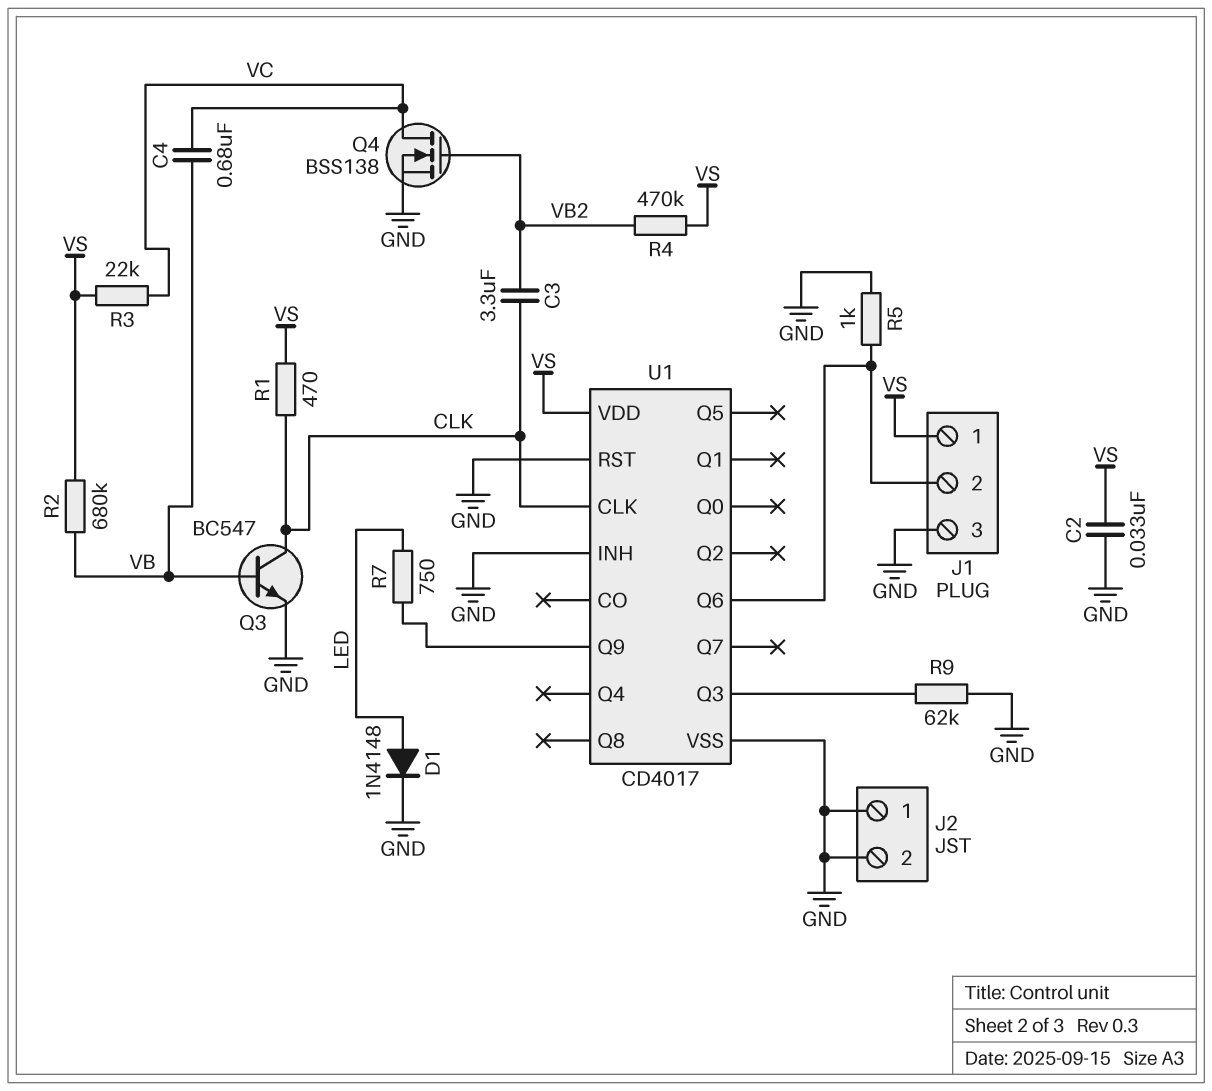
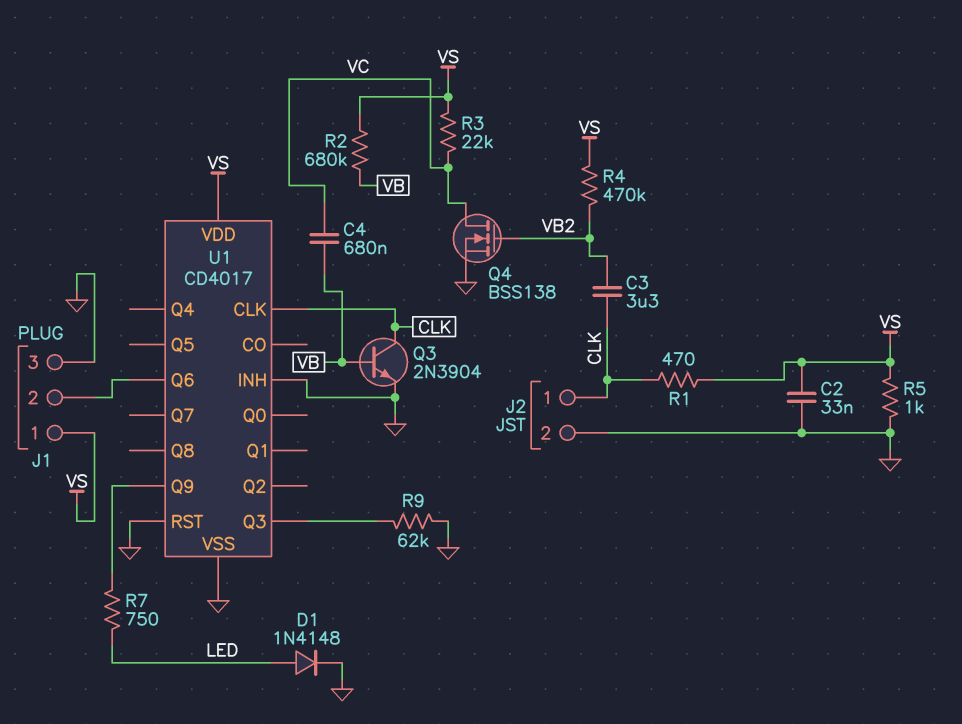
J2 pin 1: GND -> CLK
Q3: NPN BC547 (B VB, C CLK, E GND) -> NPN 2N3904 (B VB, C CLK, E GND)
R5: 1k (GND, J1/2) -> 1k (GND, VS)

